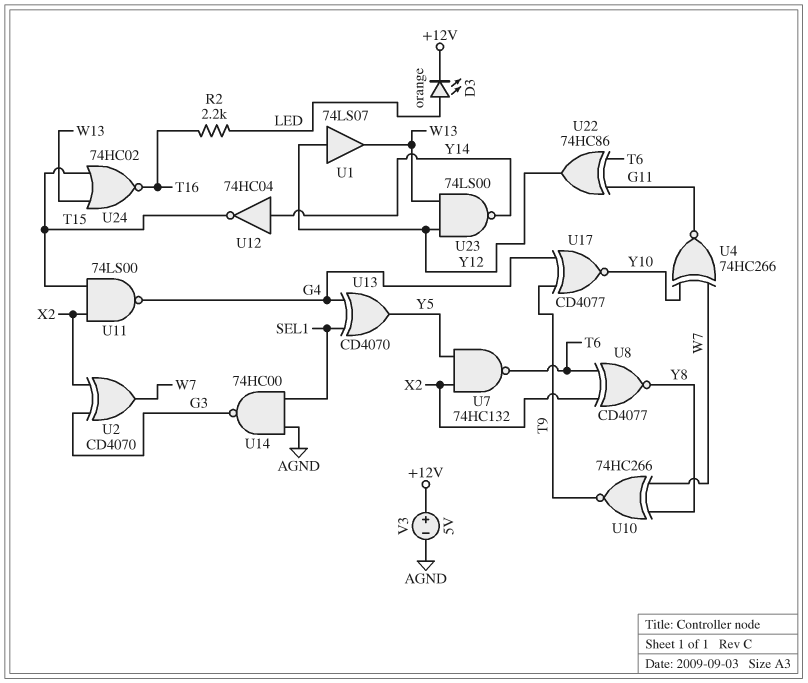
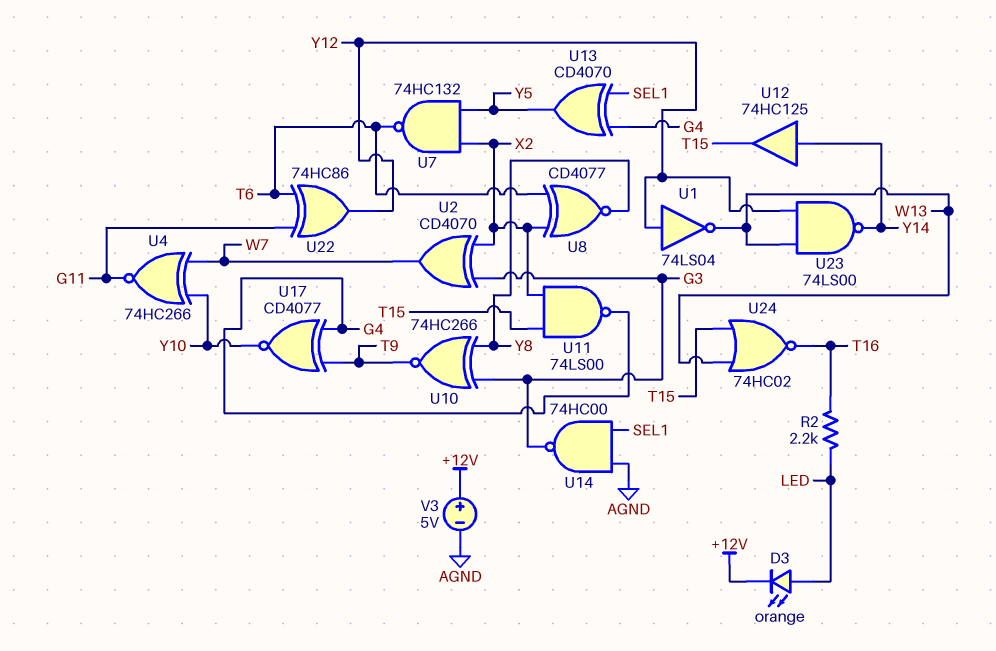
U1: buffer 74LS07 (in Y12, out W13) -> NOT 74LS04 (in Y12, out W13)
U10: XNOR 74HC266 (in W7, in Y8, out T9) -> XNOR 74HC266 (in G3, in Y8, out T9)
U12: NOT 74HC04 (in Y14, out T15) -> buffer 74HC125 (in Y14, out T15)

